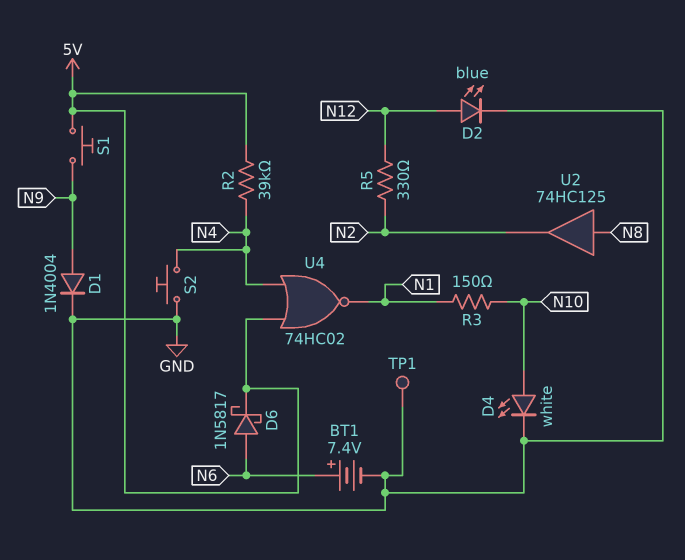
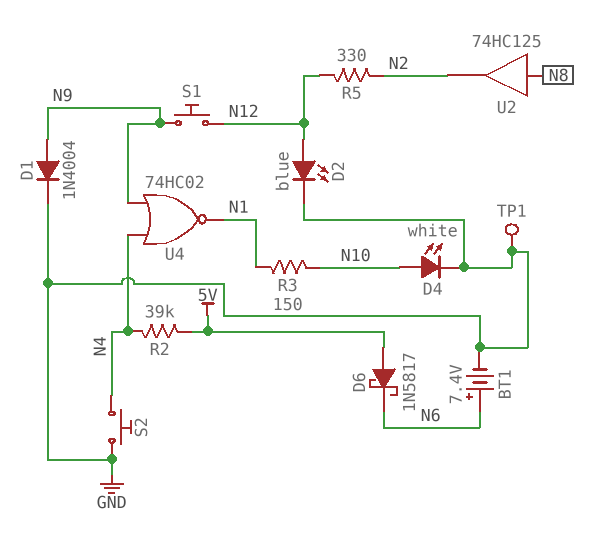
D6: schottky 1N5817 (A N6, K 5V) -> schottky 1N5817 (A 5V, K N6)
S1: button (5V, N9) -> button (N9, N12)
U4: NOR 74HC02 (in 5V, in N4, out N1) -> NOR 74HC02 (in N4, in N9, out N1)

